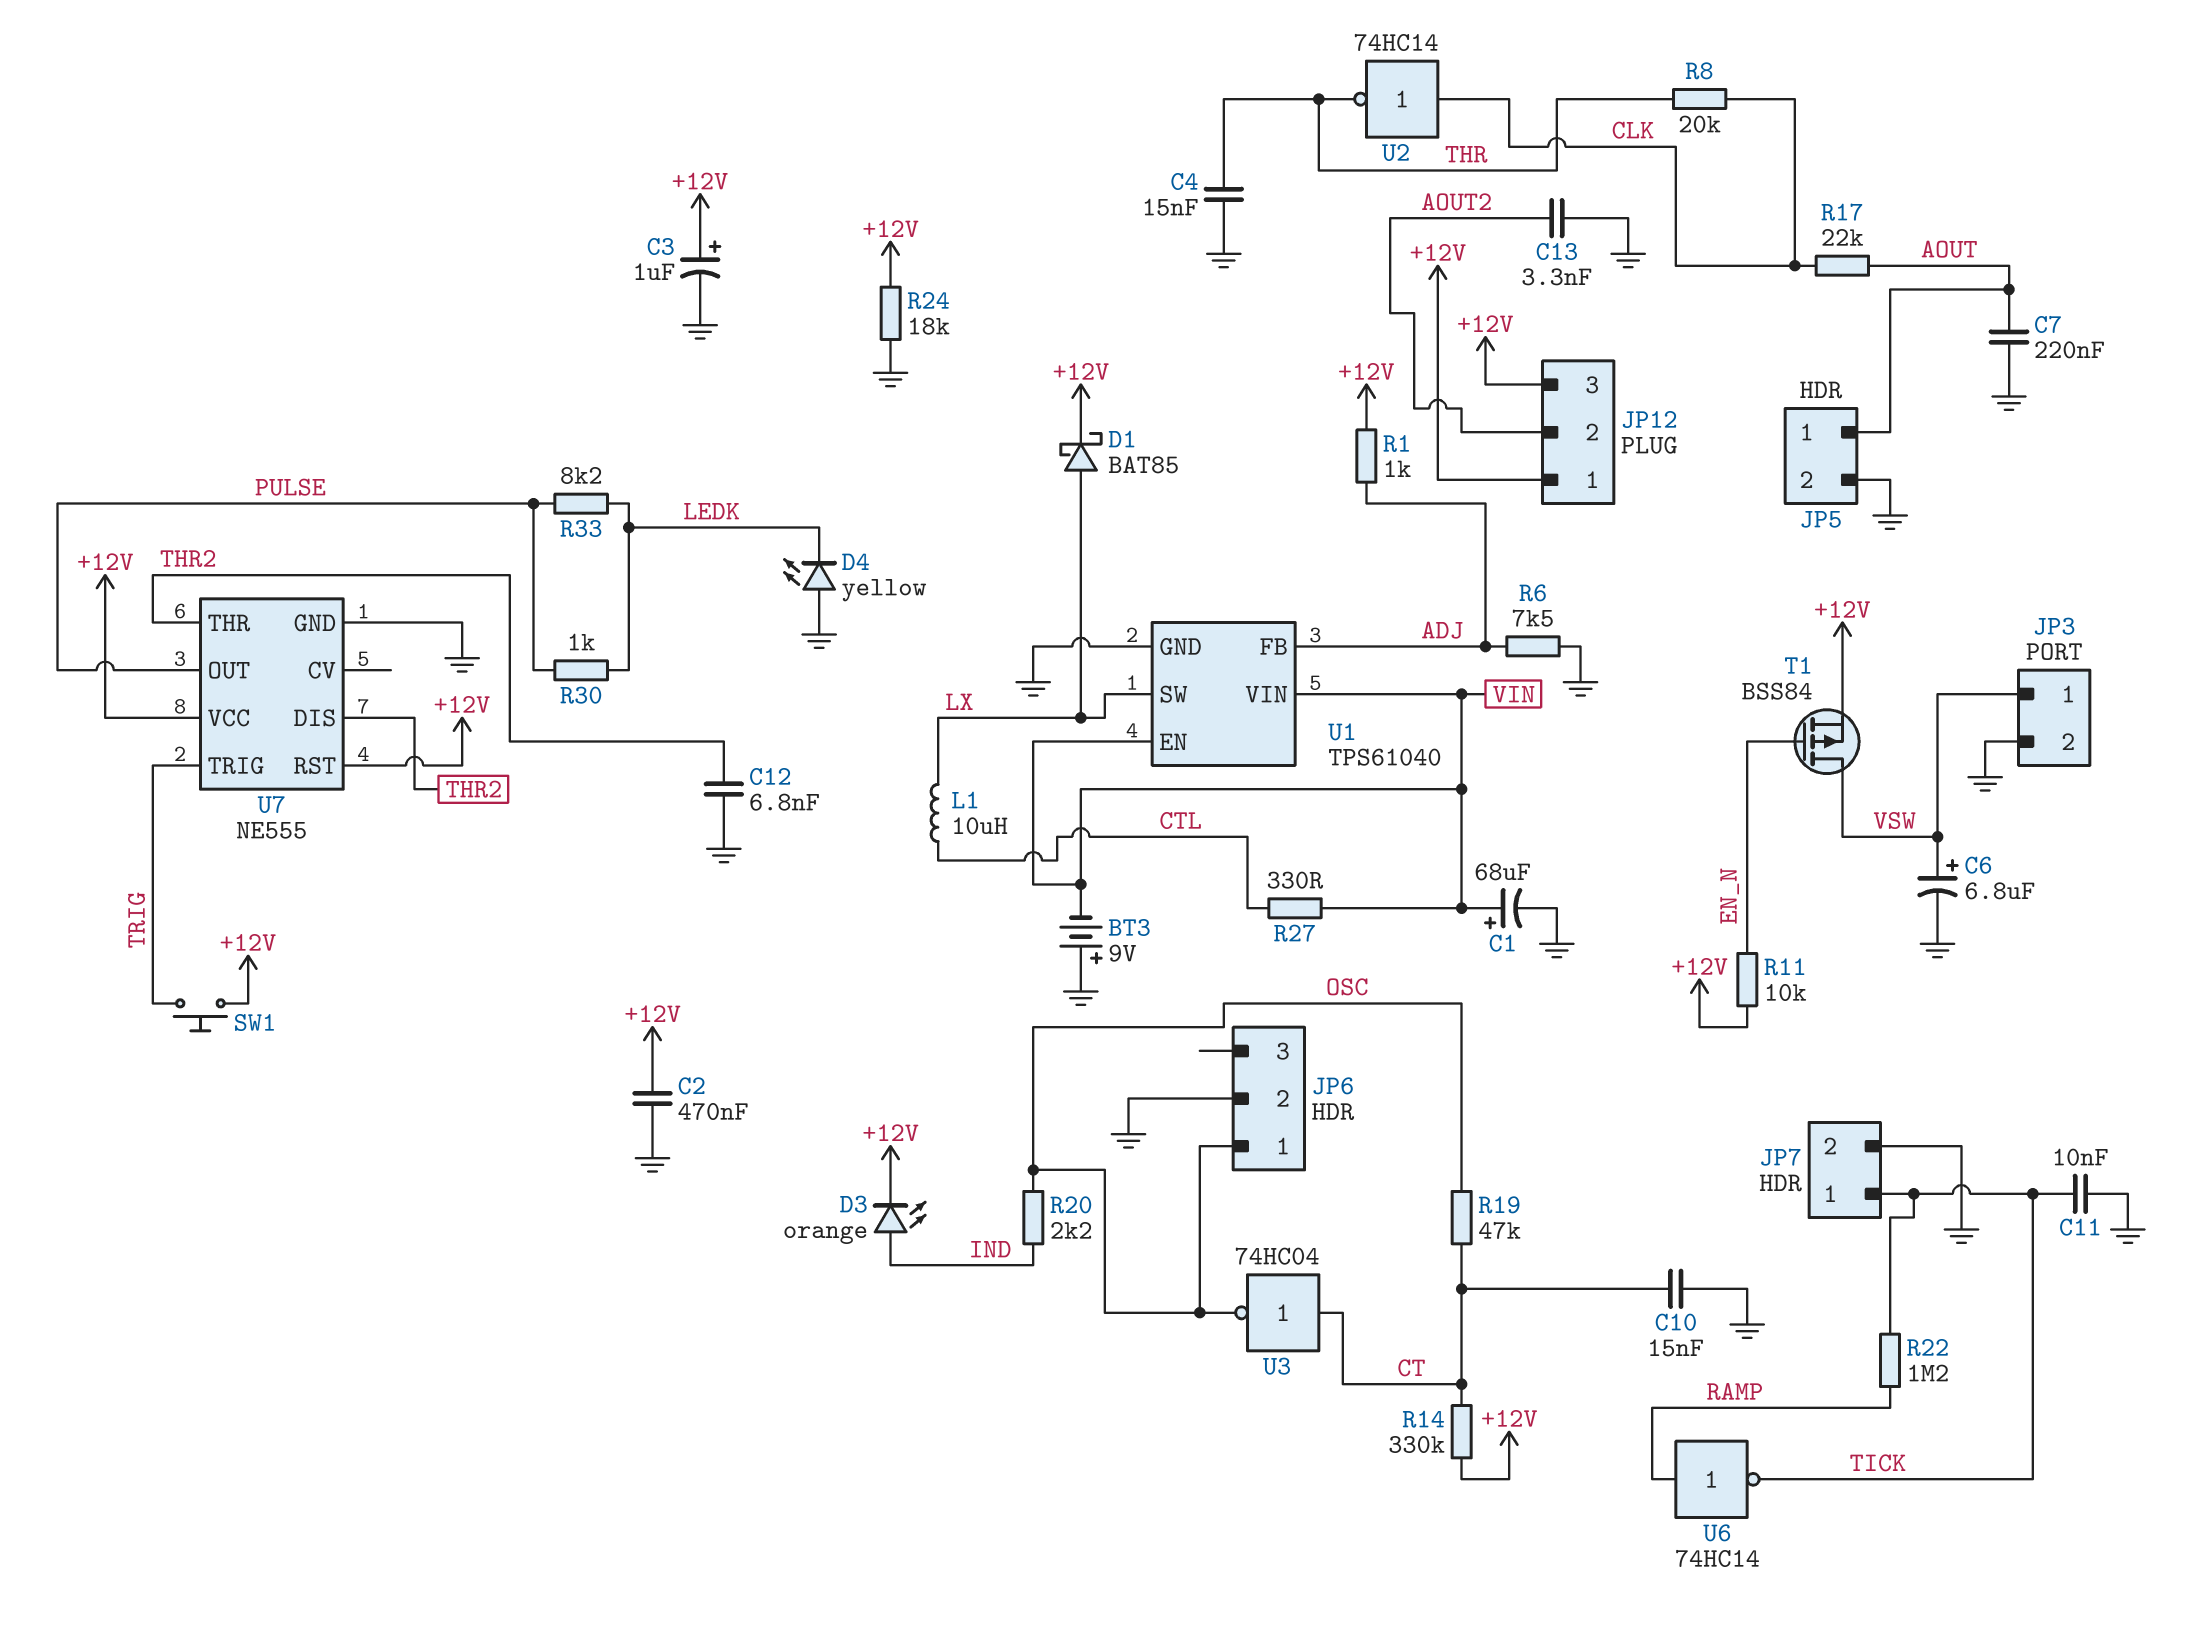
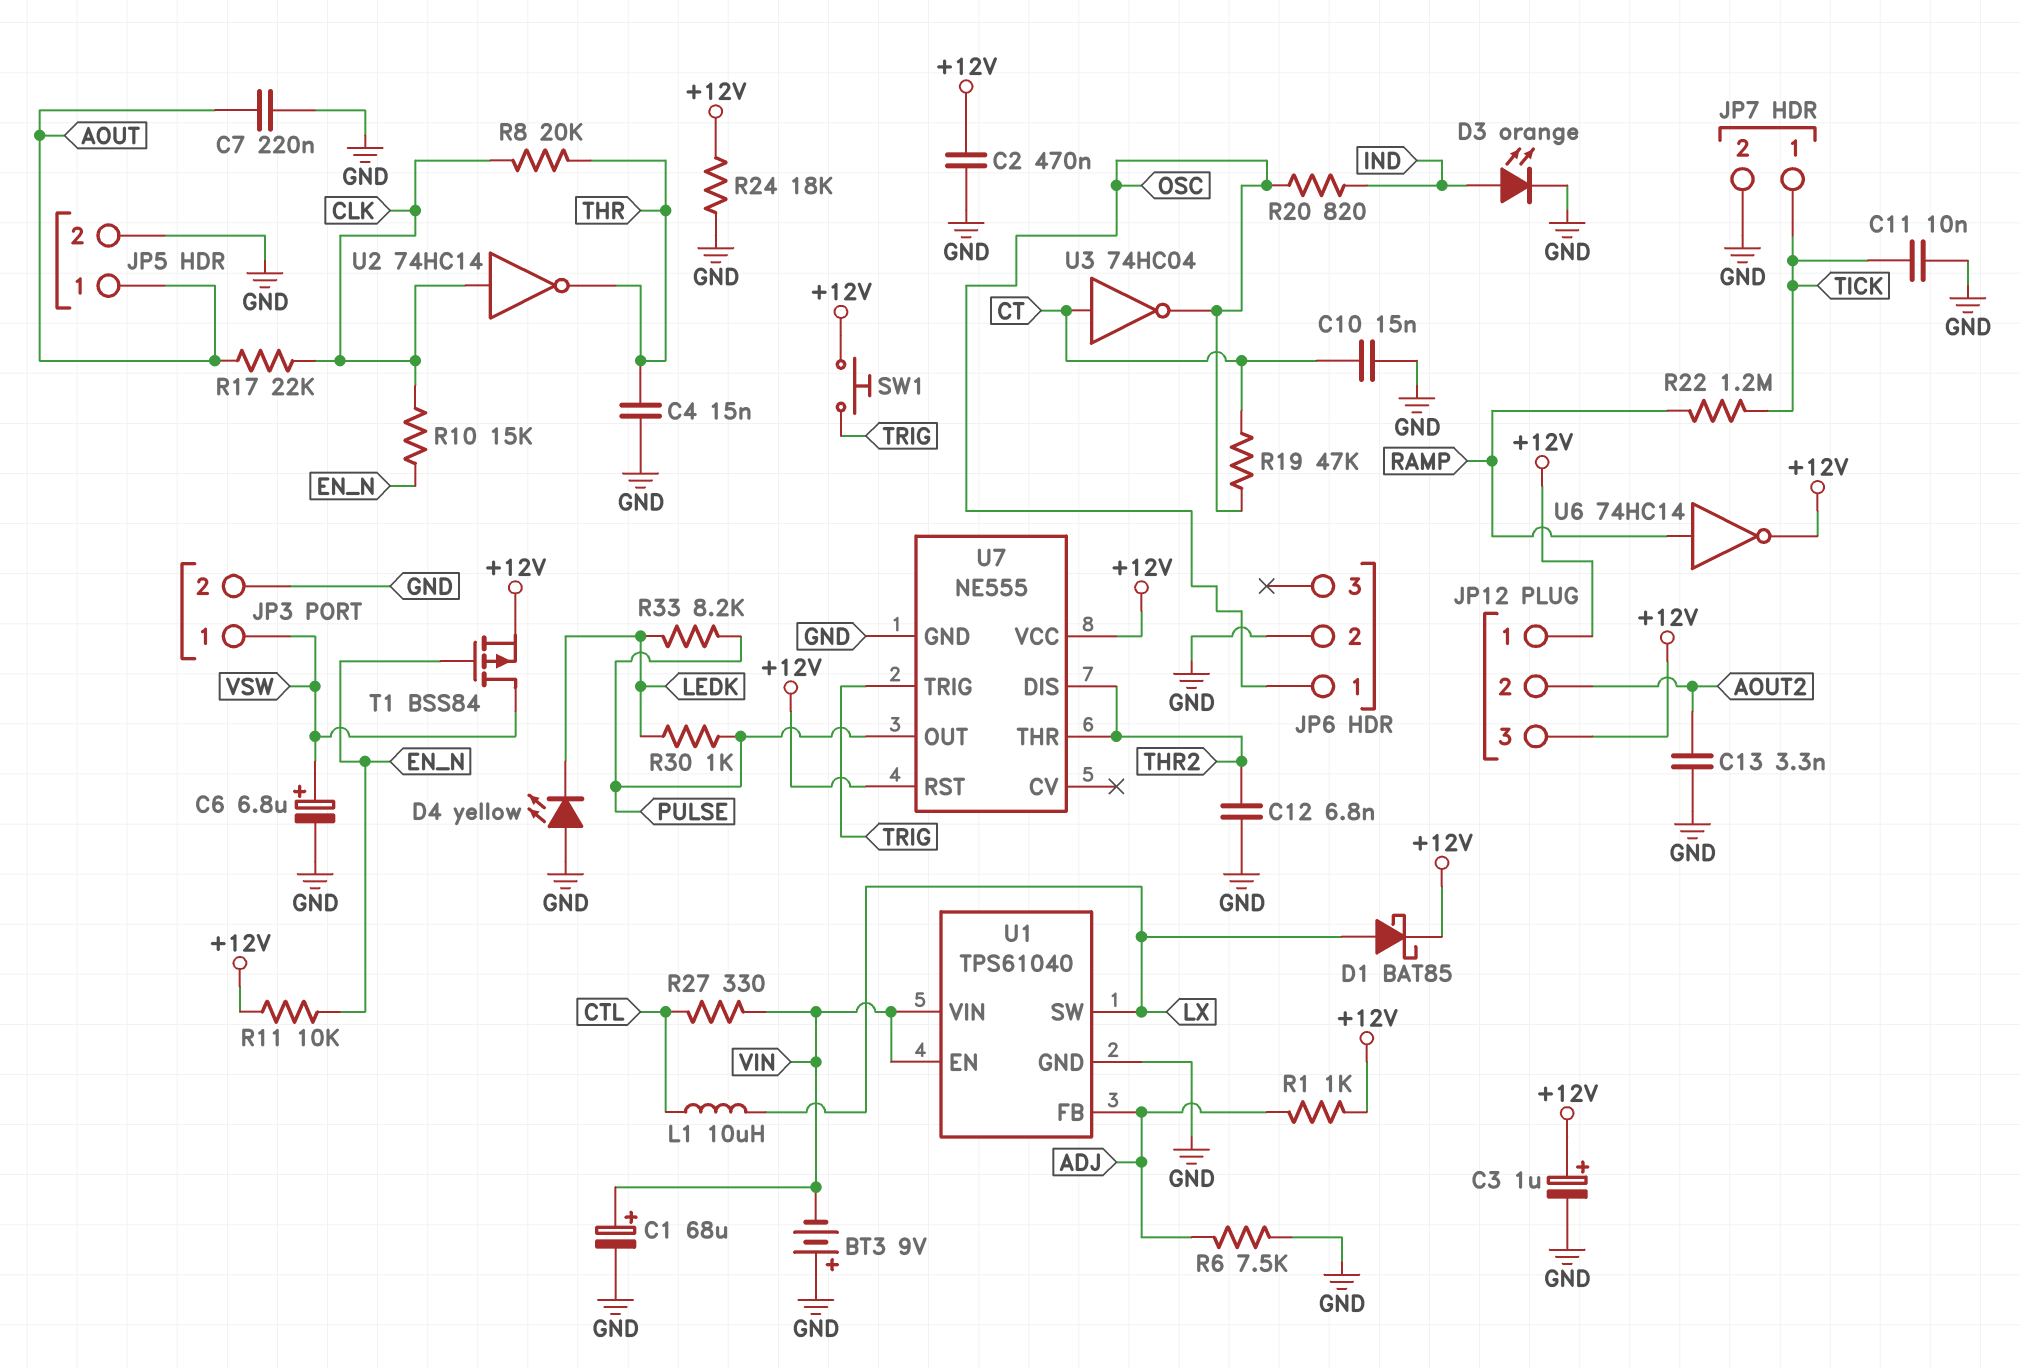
D3: LED orange (A IND, K +12V) -> LED orange (A IND, K GND)
R10: none -> 15k (CLK, EN_N)
R14: 330k (+12V, CT) -> none
R20: 2.2k (IND, OSC) -> 820 (IND, OSC)
U6: NOT 74HC14 (in RAMP, out TICK) -> NOT 74HC14 (in RAMP, out +12V)

